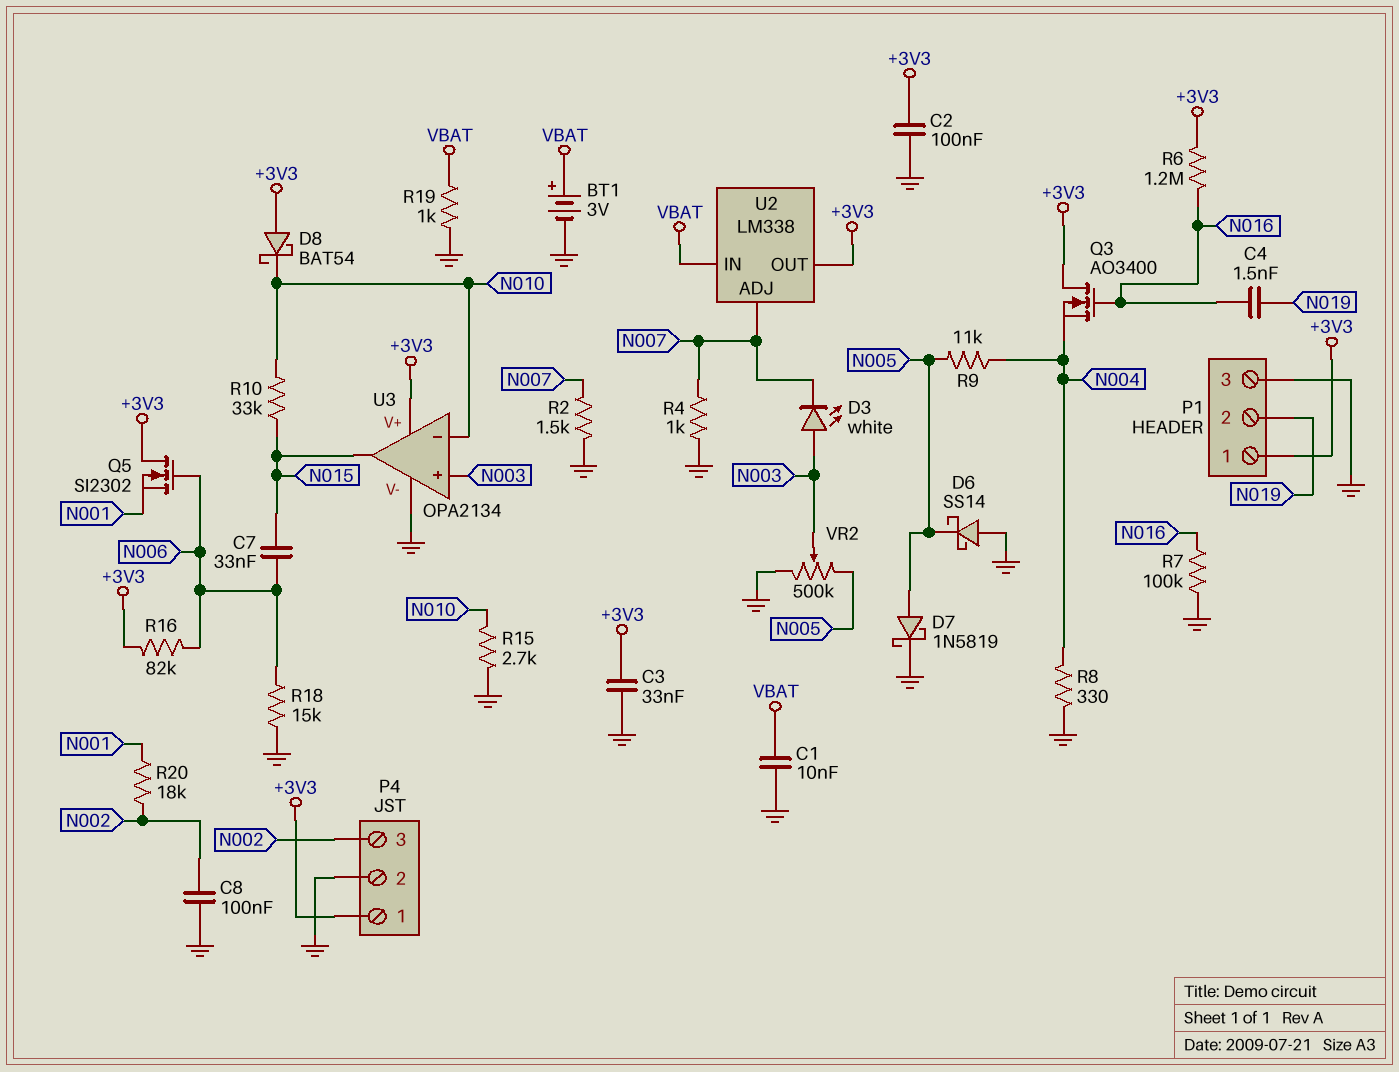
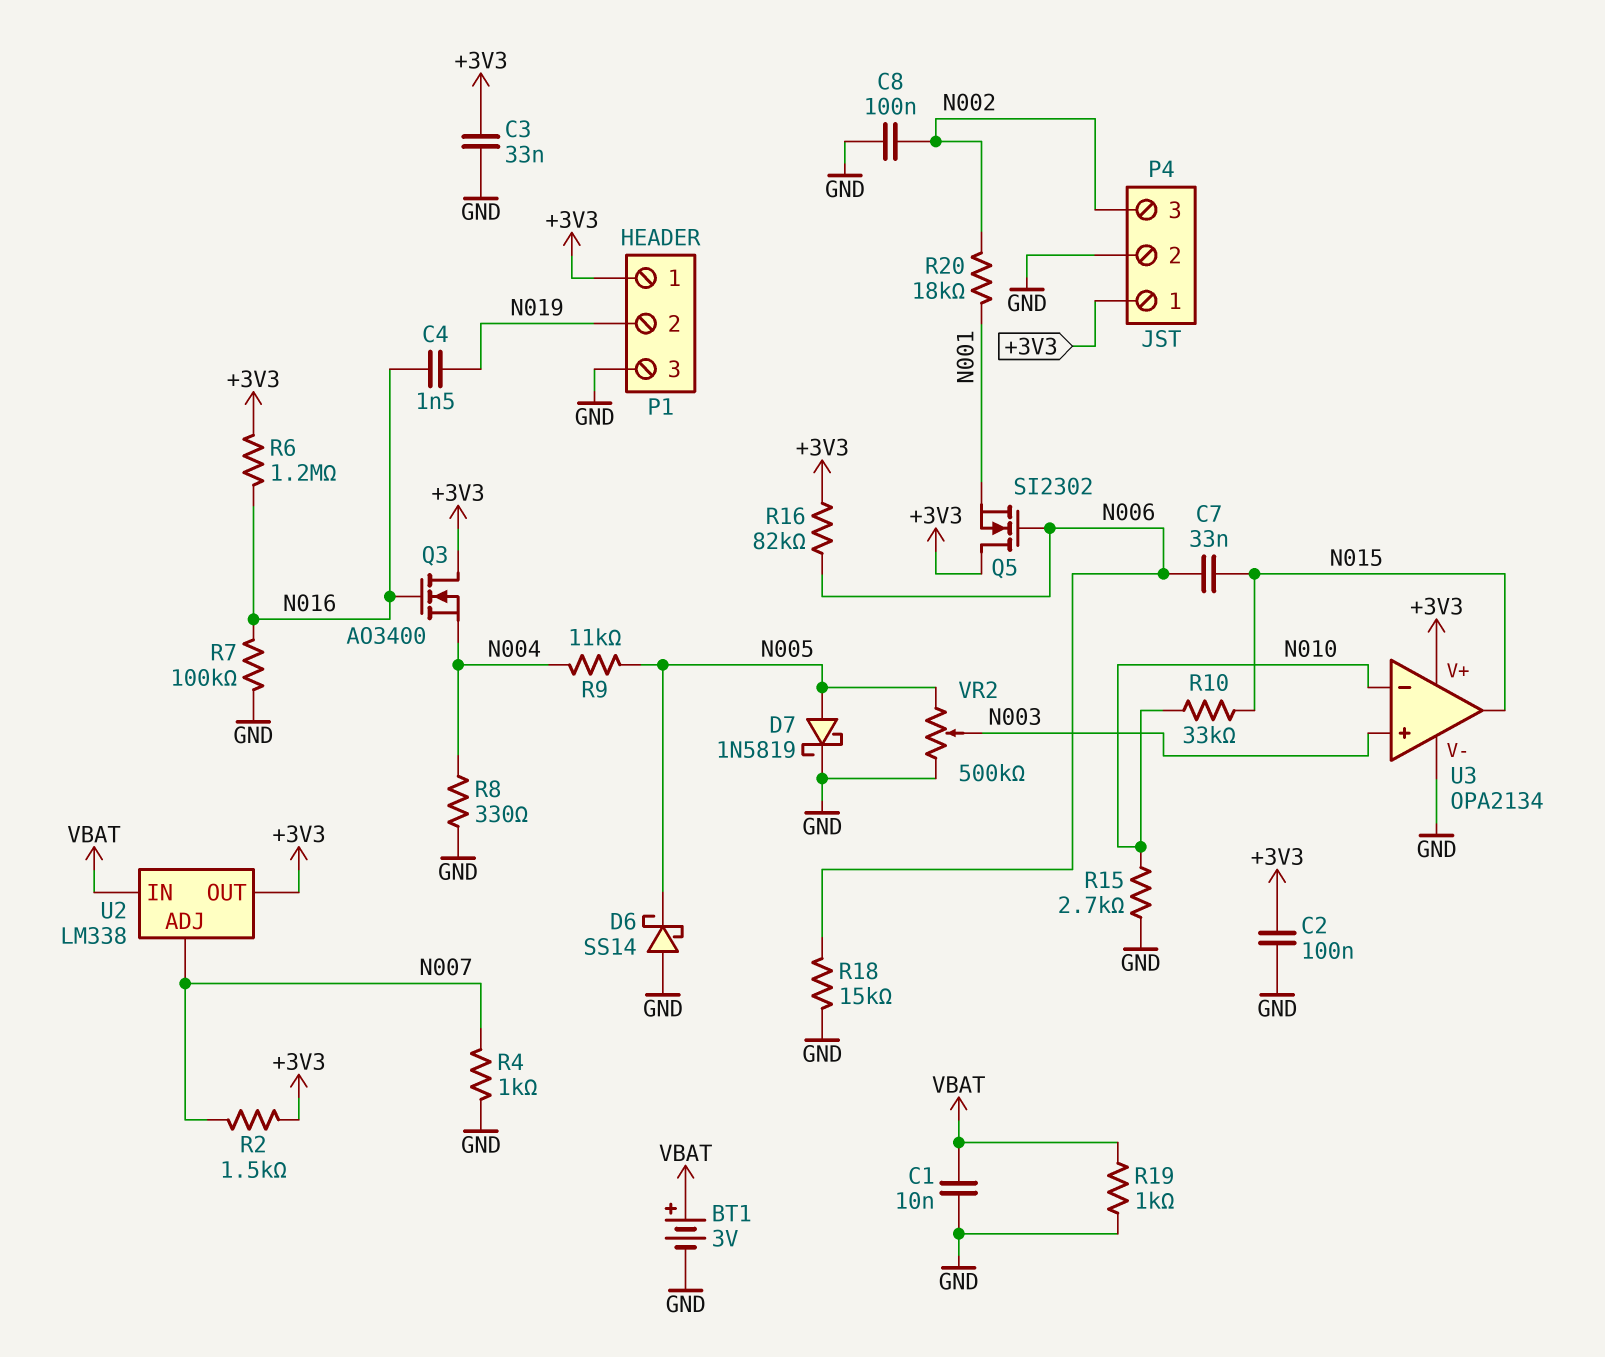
D3: LED white (A N003, K N007) -> none
D8: schottky BAT54 (A +3V3, K N010) -> none
R2: 1.5k (GND, N007) -> 1.5k (+3V3, N007)

